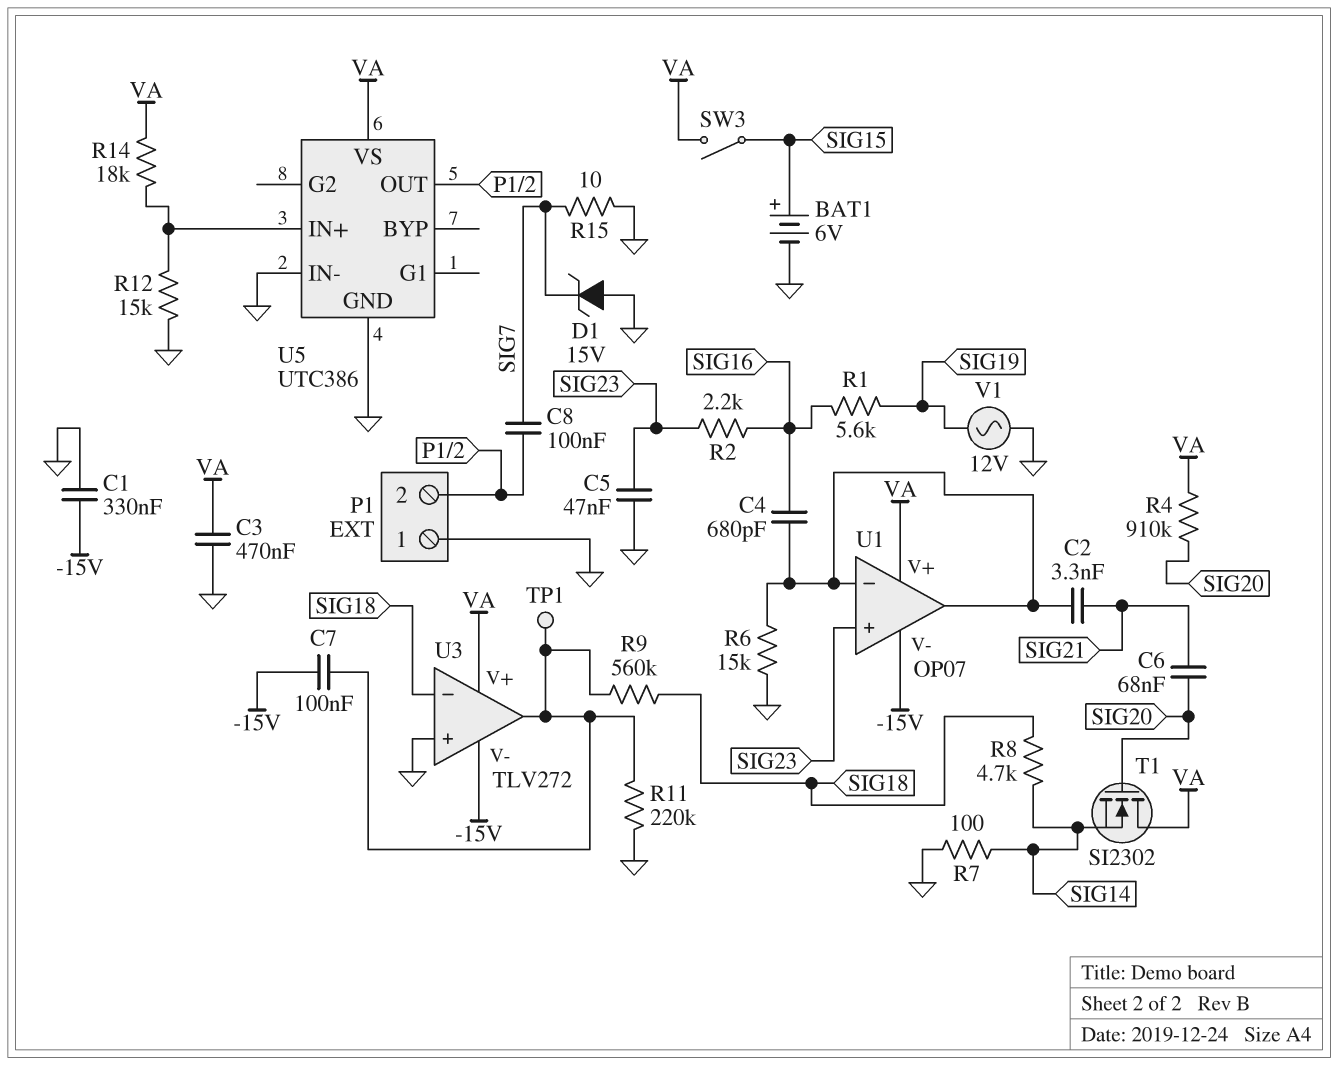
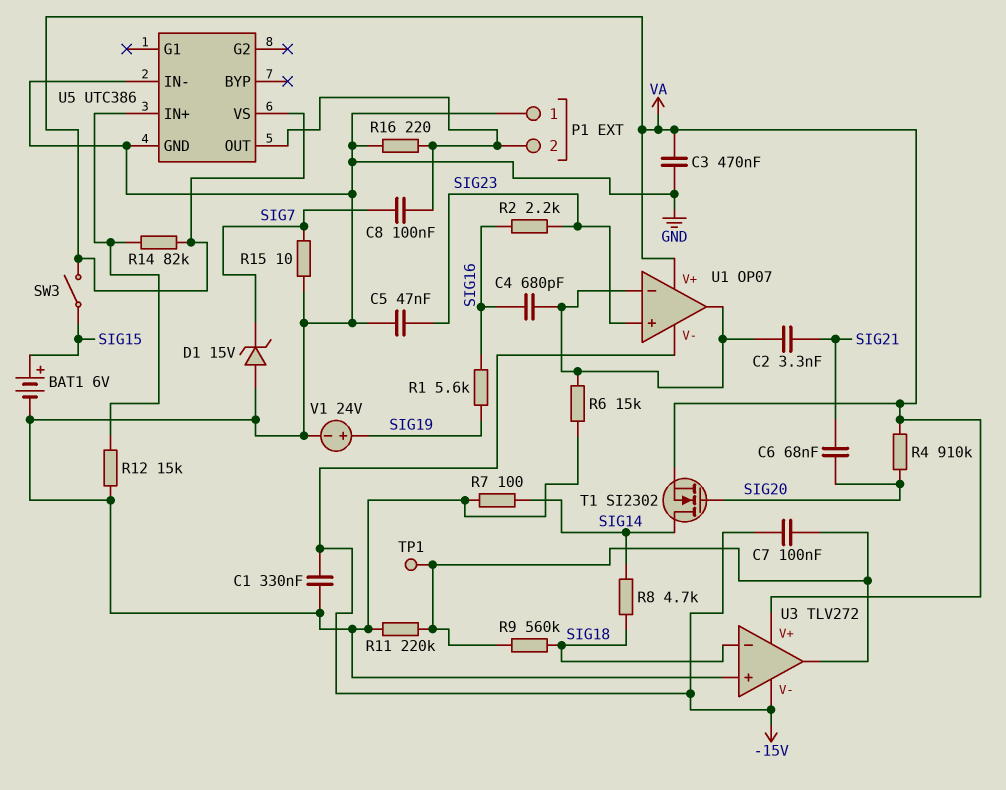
R14: 18k (U5/IN+, VA) -> 82k (U5/IN+, VA)
R16: none -> 220 (GND, P1/2)
T1: NMOS SI2302 (G SIG20, D VA, S SIG14) -> NMOS SI2302 (G SIG20, D SIG14, S VA)
V1: AC 12V (GND, SIG19) -> 24V (plus SIG19, minus GND)

